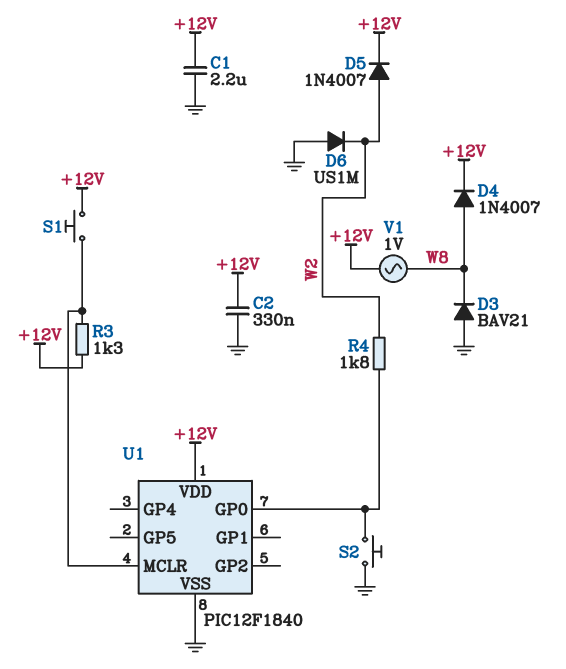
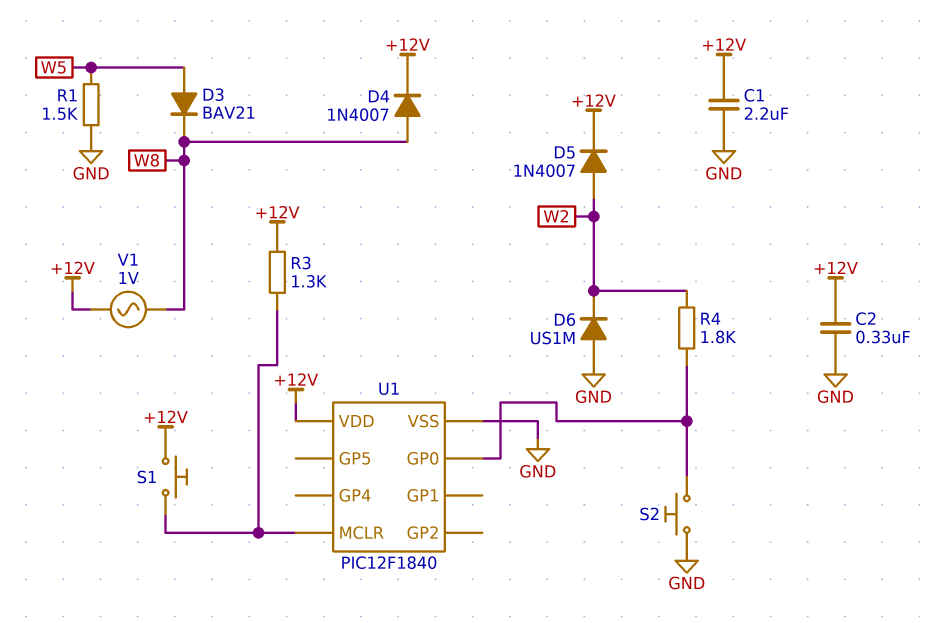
D3: diode BAV21 (A GND, K W8) -> diode BAV21 (A W5, K W8)
R1: none -> 1.5k (GND, W5)

